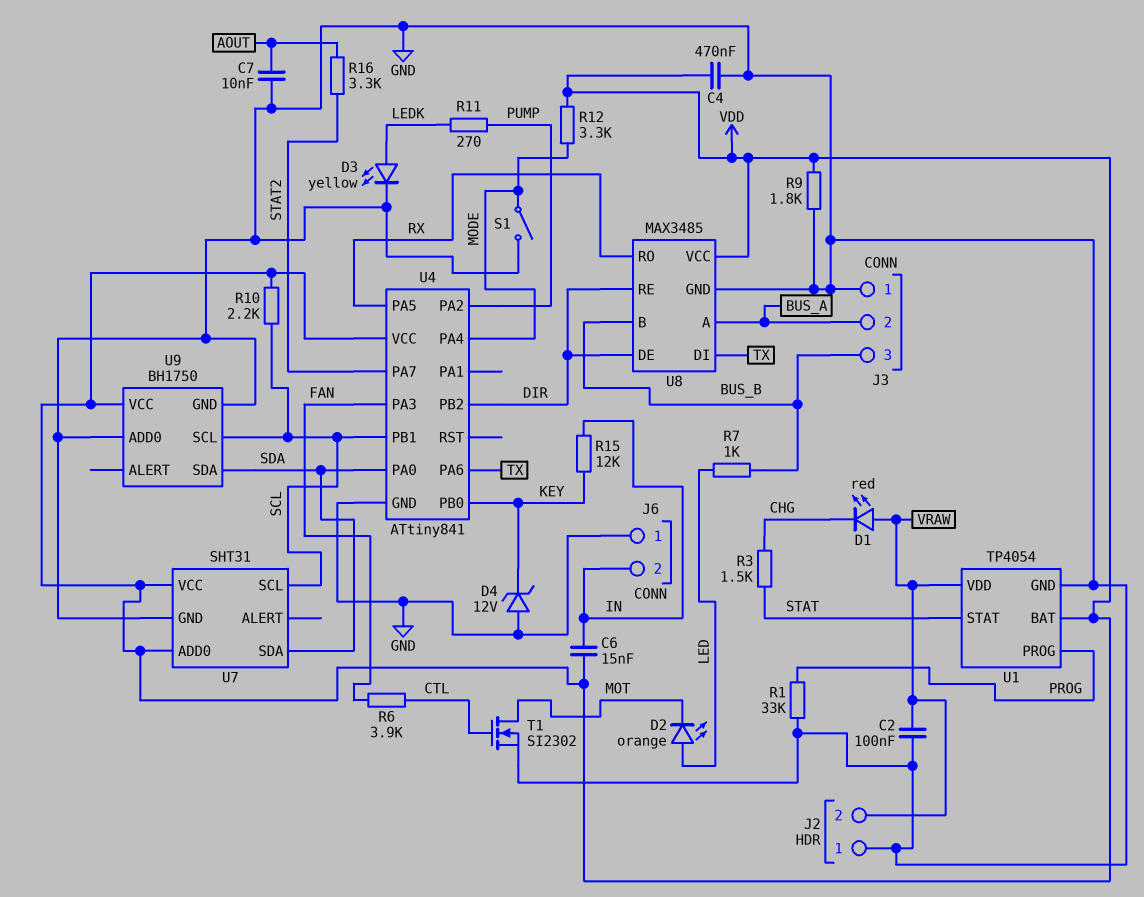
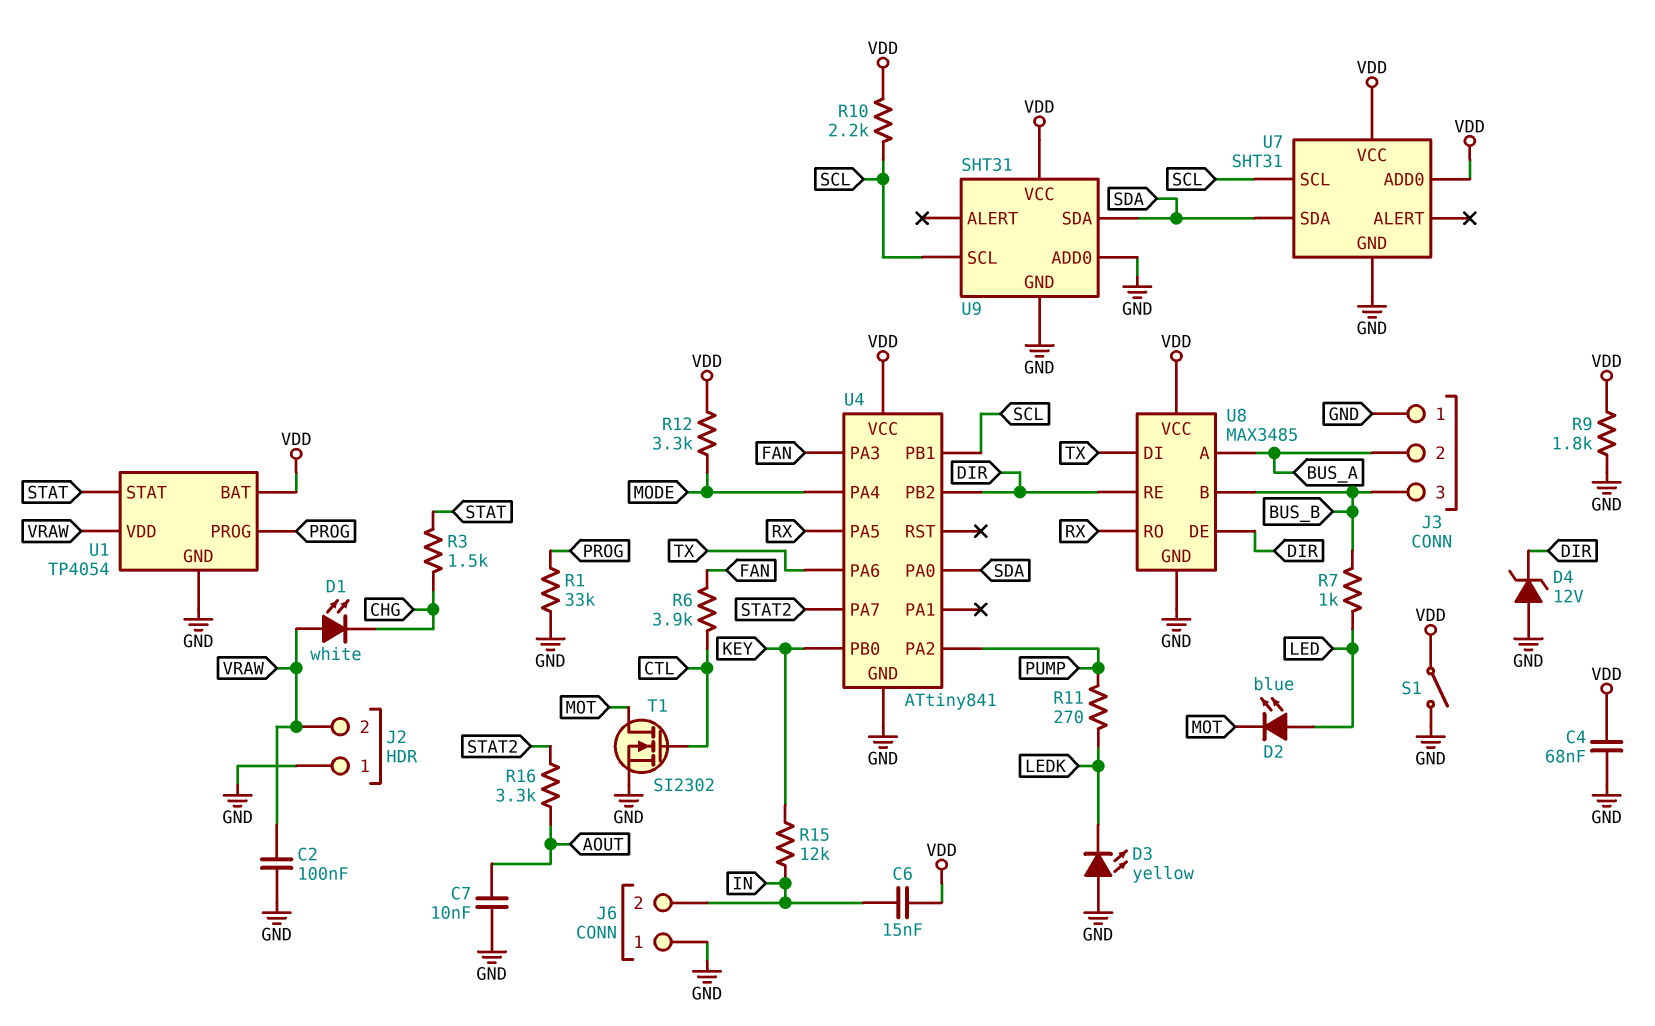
C4: 470nF (GND, VDD) -> 68nF (GND, VDD)
D1: LED red (A VRAW, K CHG) -> LED white (A VRAW, K CHG)
D2: LED orange (A LED, K MOT) -> LED blue (A LED, K MOT)
D3: LED yellow (A LEDK, K GND) -> LED yellow (A GND, K LEDK)
D4: zener 12V (A GND, K KEY) -> zener 12V (A GND, K DIR)
S1: switch (GND, MODE) -> switch (GND, VDD)
U9: BH1750 -> SHT31

